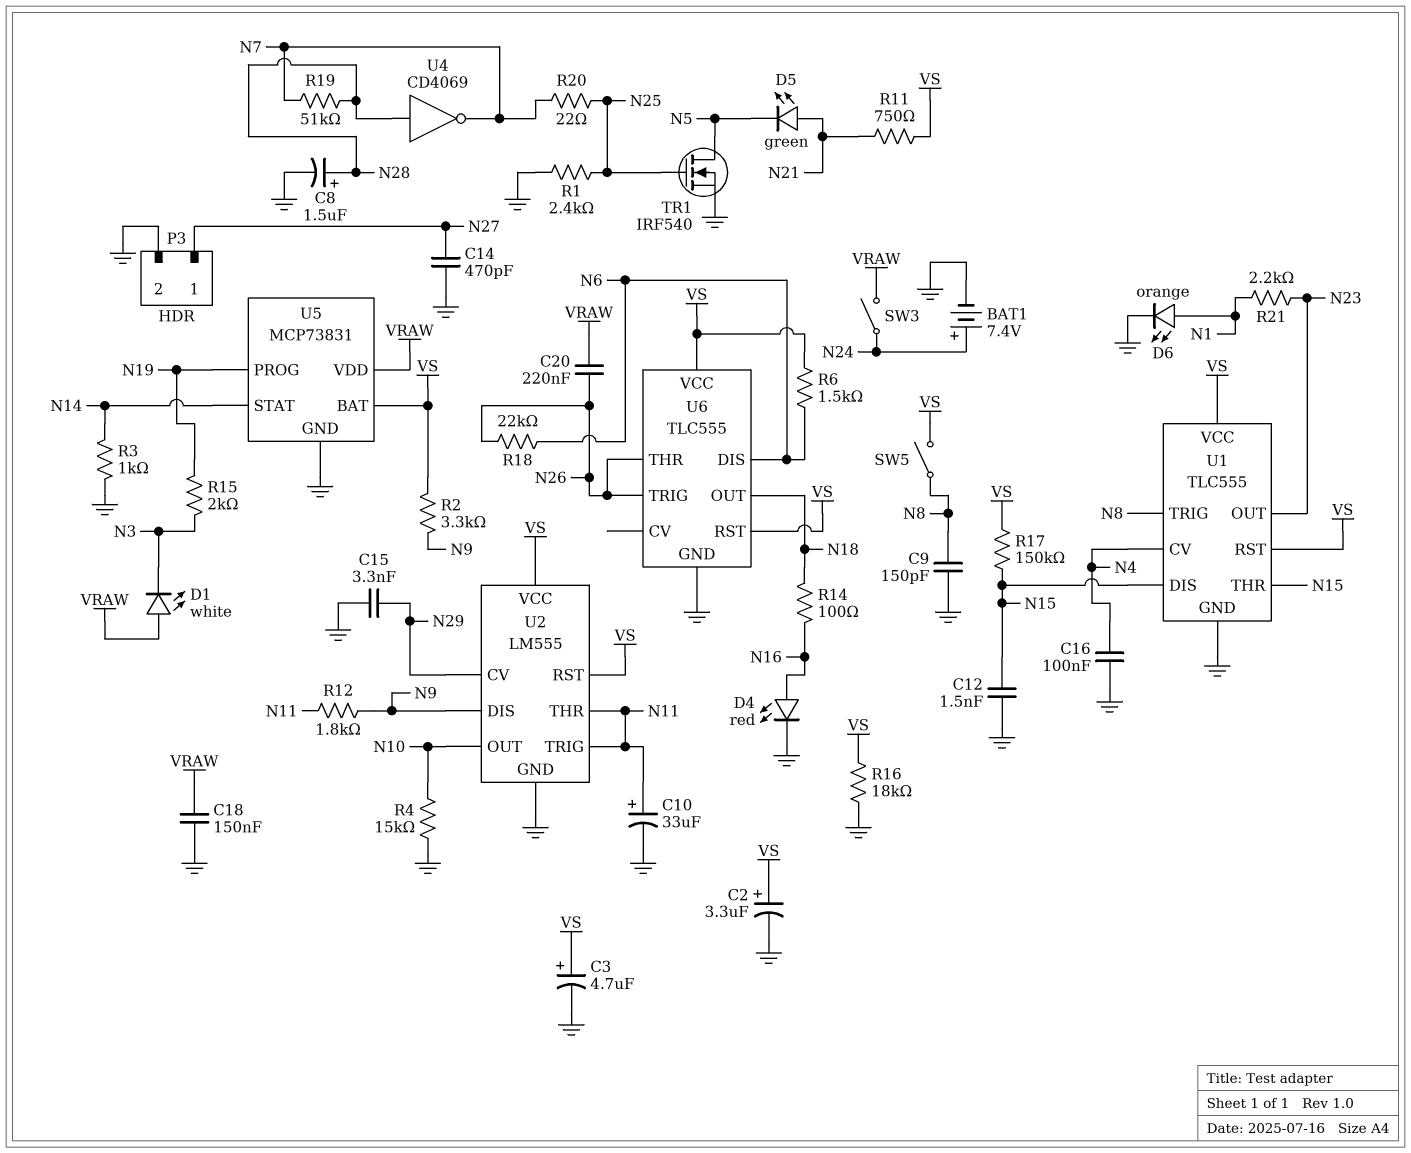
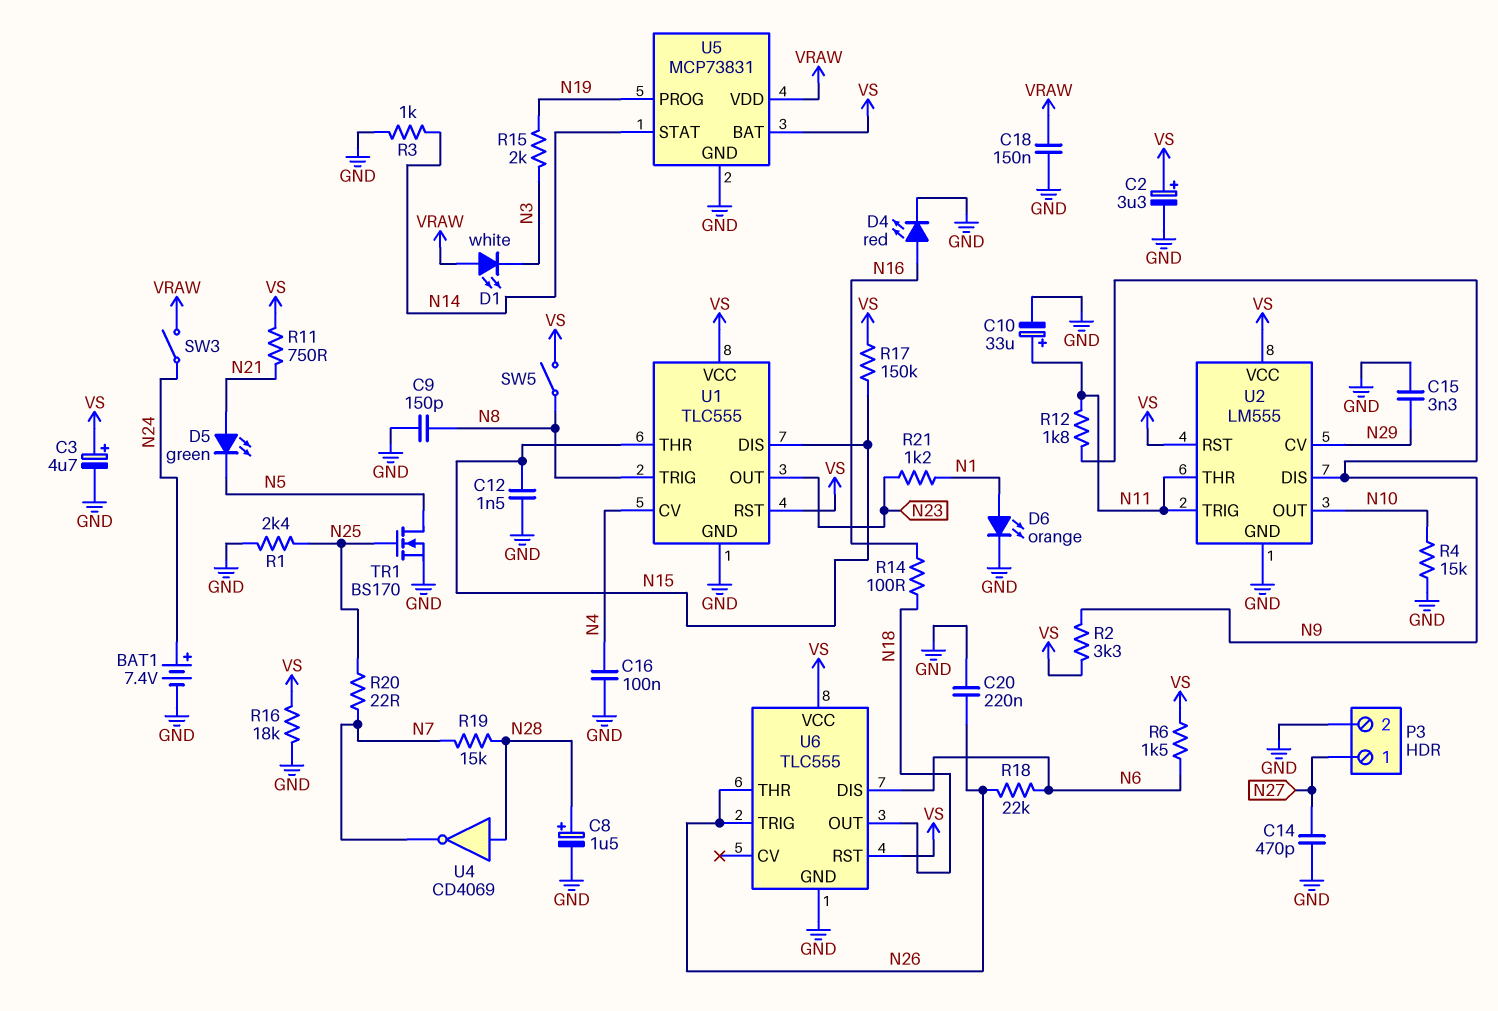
C20: 220nF (N26, VRAW) -> 220nF (GND, N26)
R19: 51k (N7, N28) -> 15k (N7, N28)
R21: 2.2k (N1, N23) -> 1.2k (N1, N23)
TR1: NMOS IRF540 (G N25, D N5, S GND) -> NMOS BS170 (G N25, D N5, S GND)

